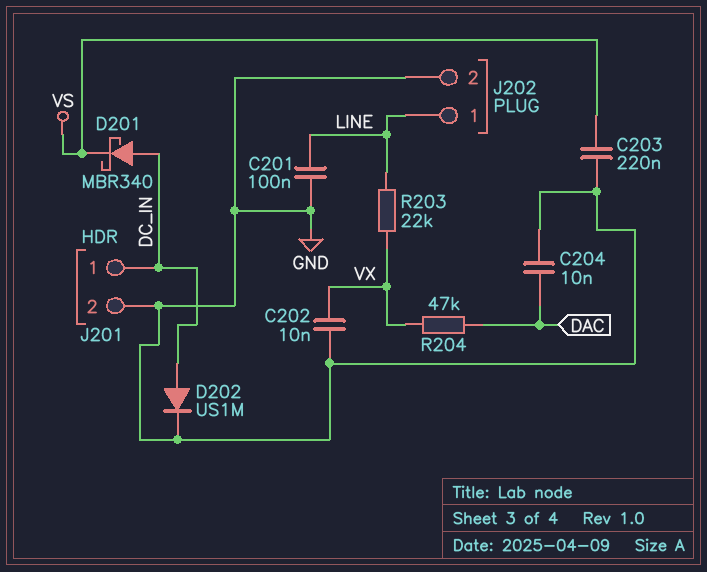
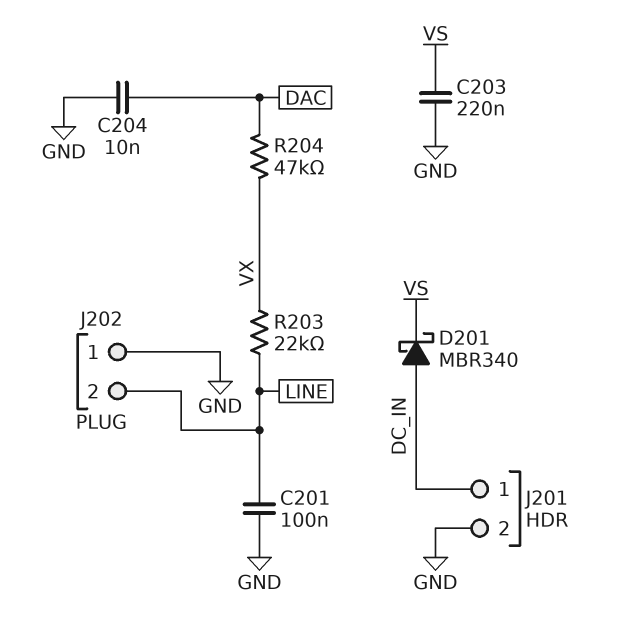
C202: 10nF (GND, VX) -> none
D202: diode US1M (A DC_IN, K GND) -> none
J202 pin 1: LINE -> GND
J202 pin 2: GND -> LINE

